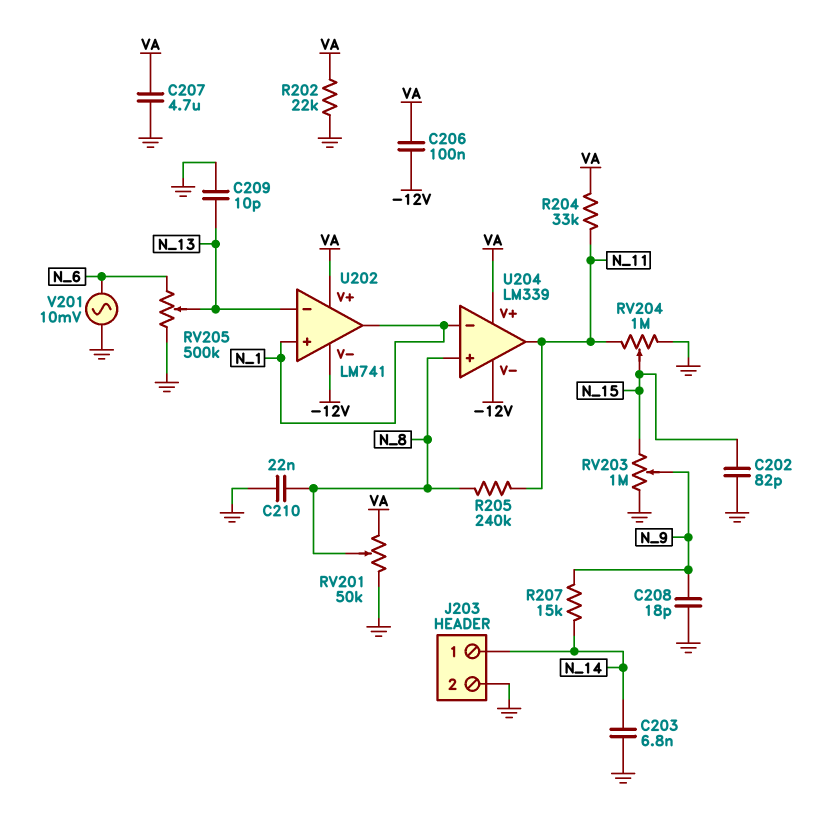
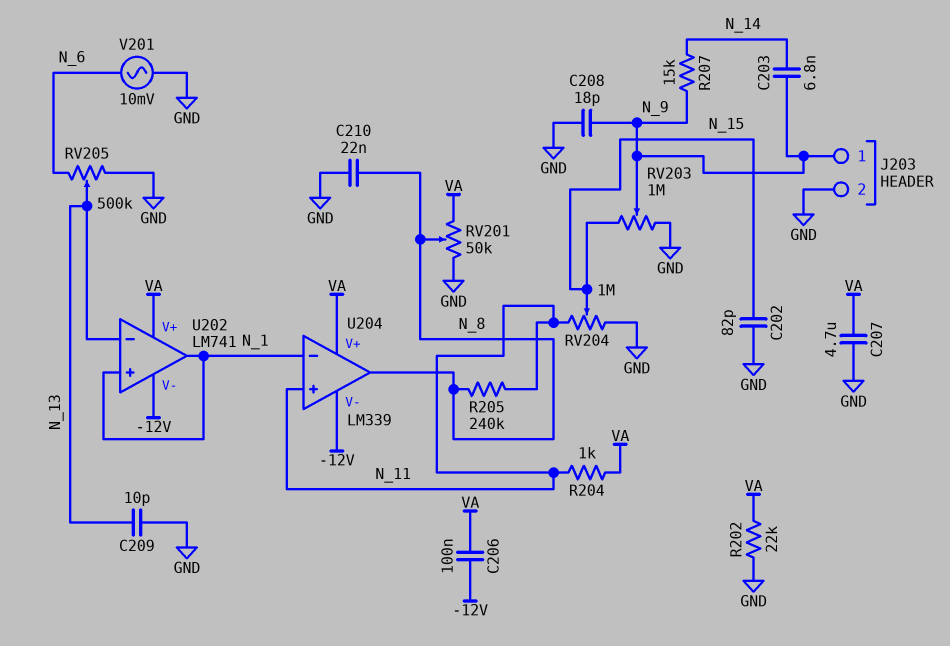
C203: 6.8nF (GND, N_14) -> 6.8nF (N_9, N_14)
J203 pin 1: N_14 -> N_9
R204: 33k (N_11, VA) -> 1k (N_11, VA)
U204 pin in+: N_8 -> N_11
U204 pin out: N_11 -> N_8

